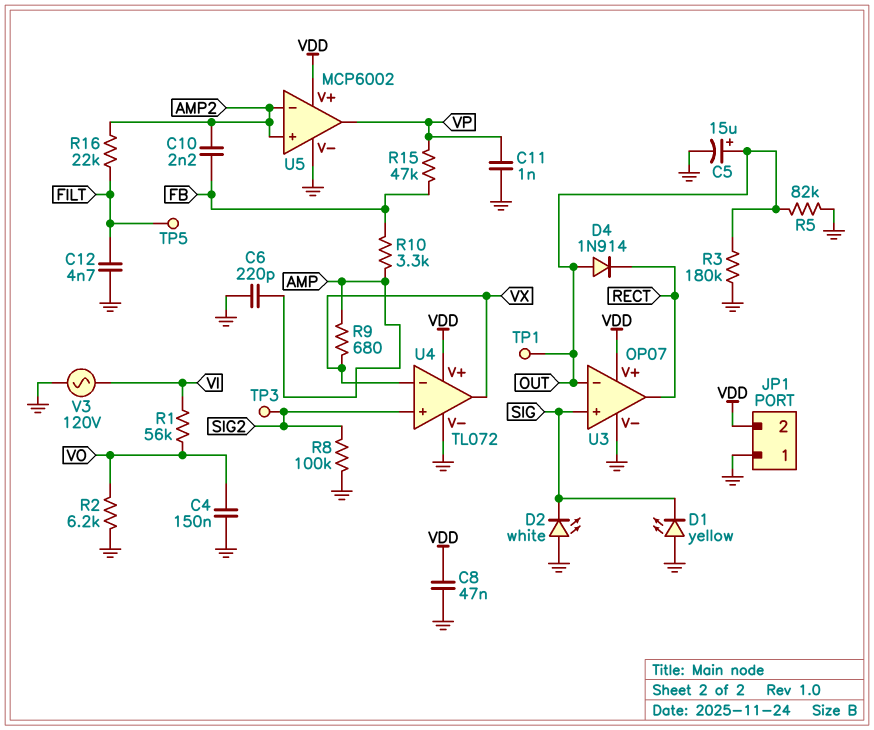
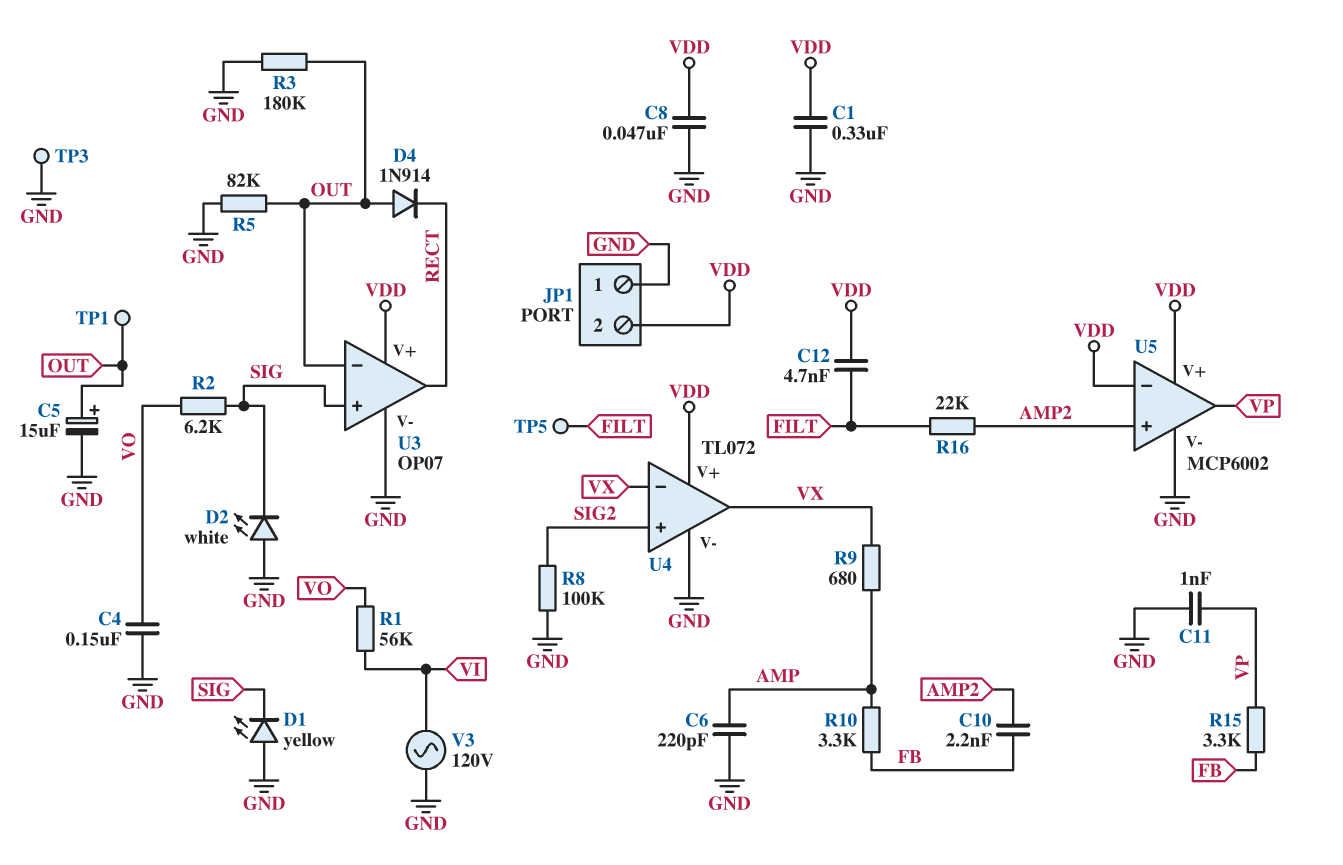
C1: none -> 330nF (GND, VDD)
C12: 4.7nF (FILT, GND) -> 4.7nF (FILT, VDD)
R2: 6.2k (GND, VO) -> 6.2k (SIG, VO)
R15: 47k (FB, VP) -> 3.3k (FB, VP)
TP3: test point (SIG2) -> test point (GND)
U5 pin in-: AMP2 -> VDD

